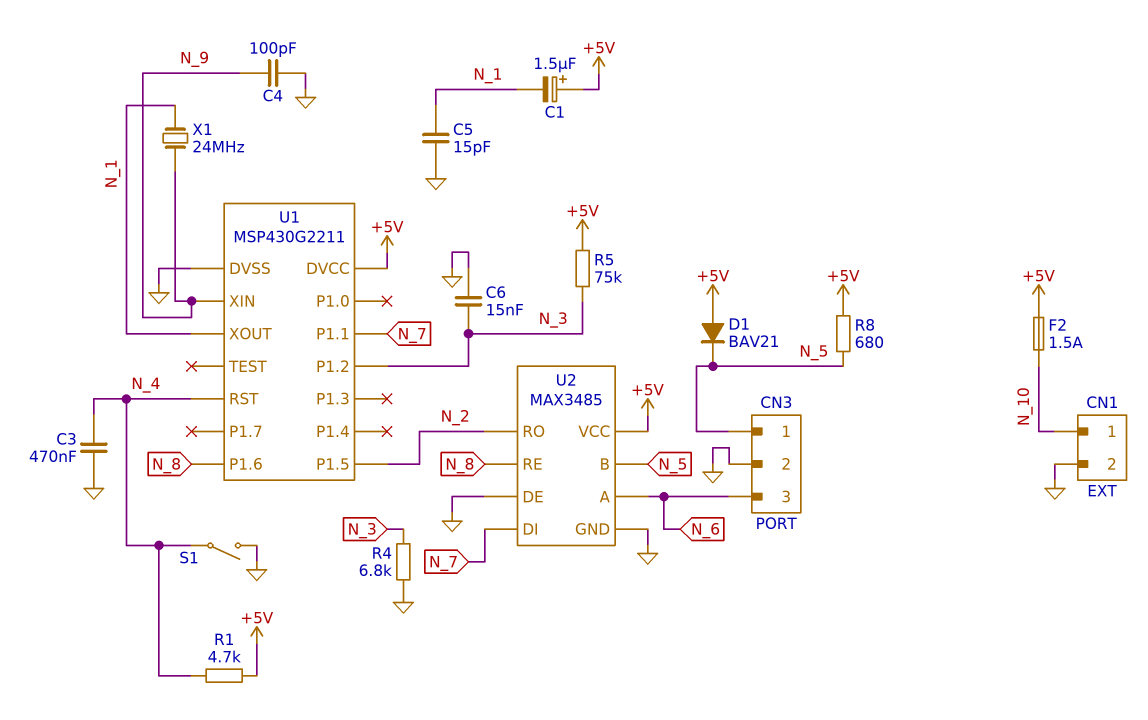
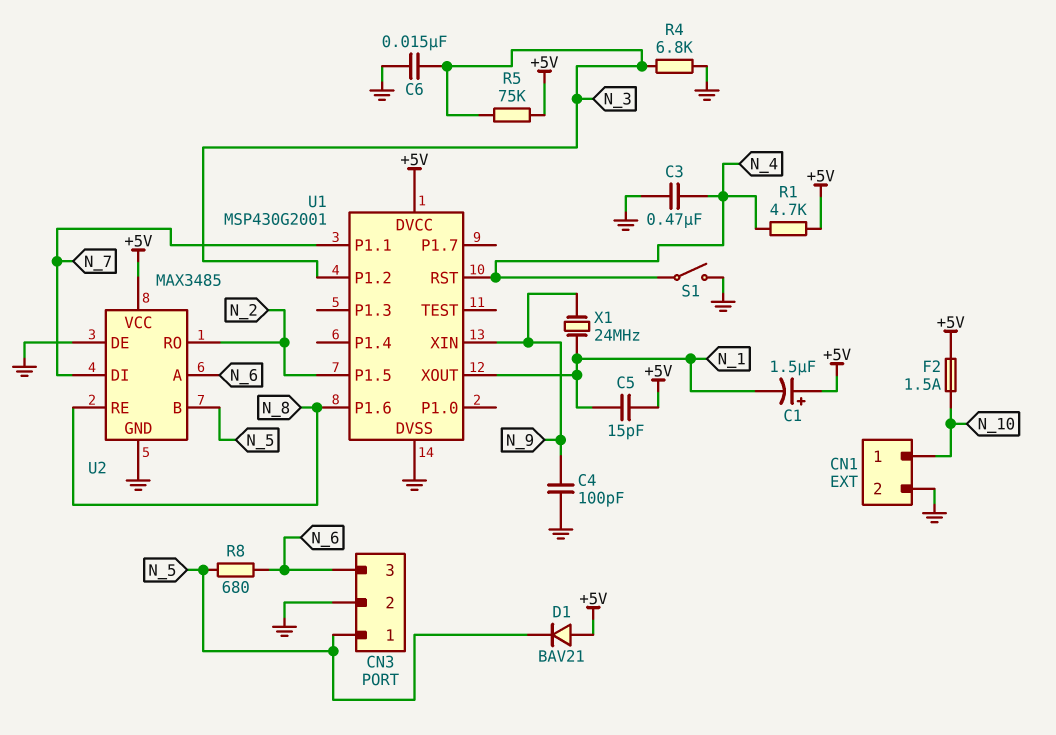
C5: 15pF (GND, N_1) -> 15pF (+5V, N_1)
R8: 680 (+5V, N_5) -> 680 (N_5, N_6)
U1: MSP430G2211 -> MSP430G2001

